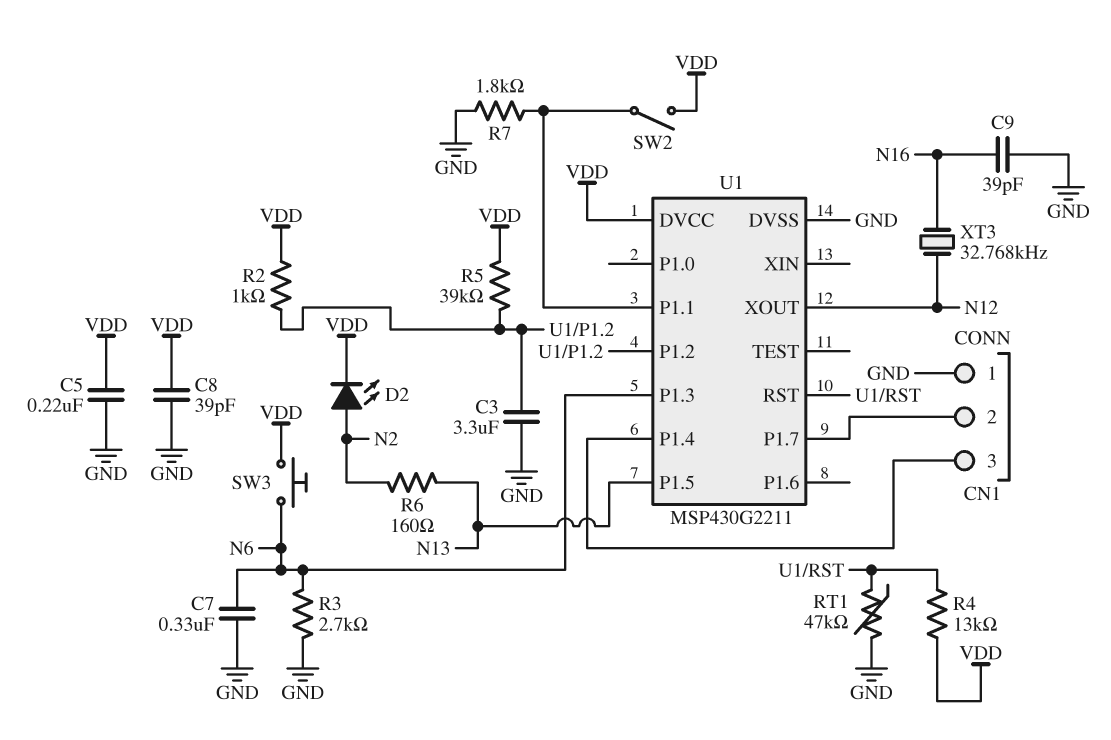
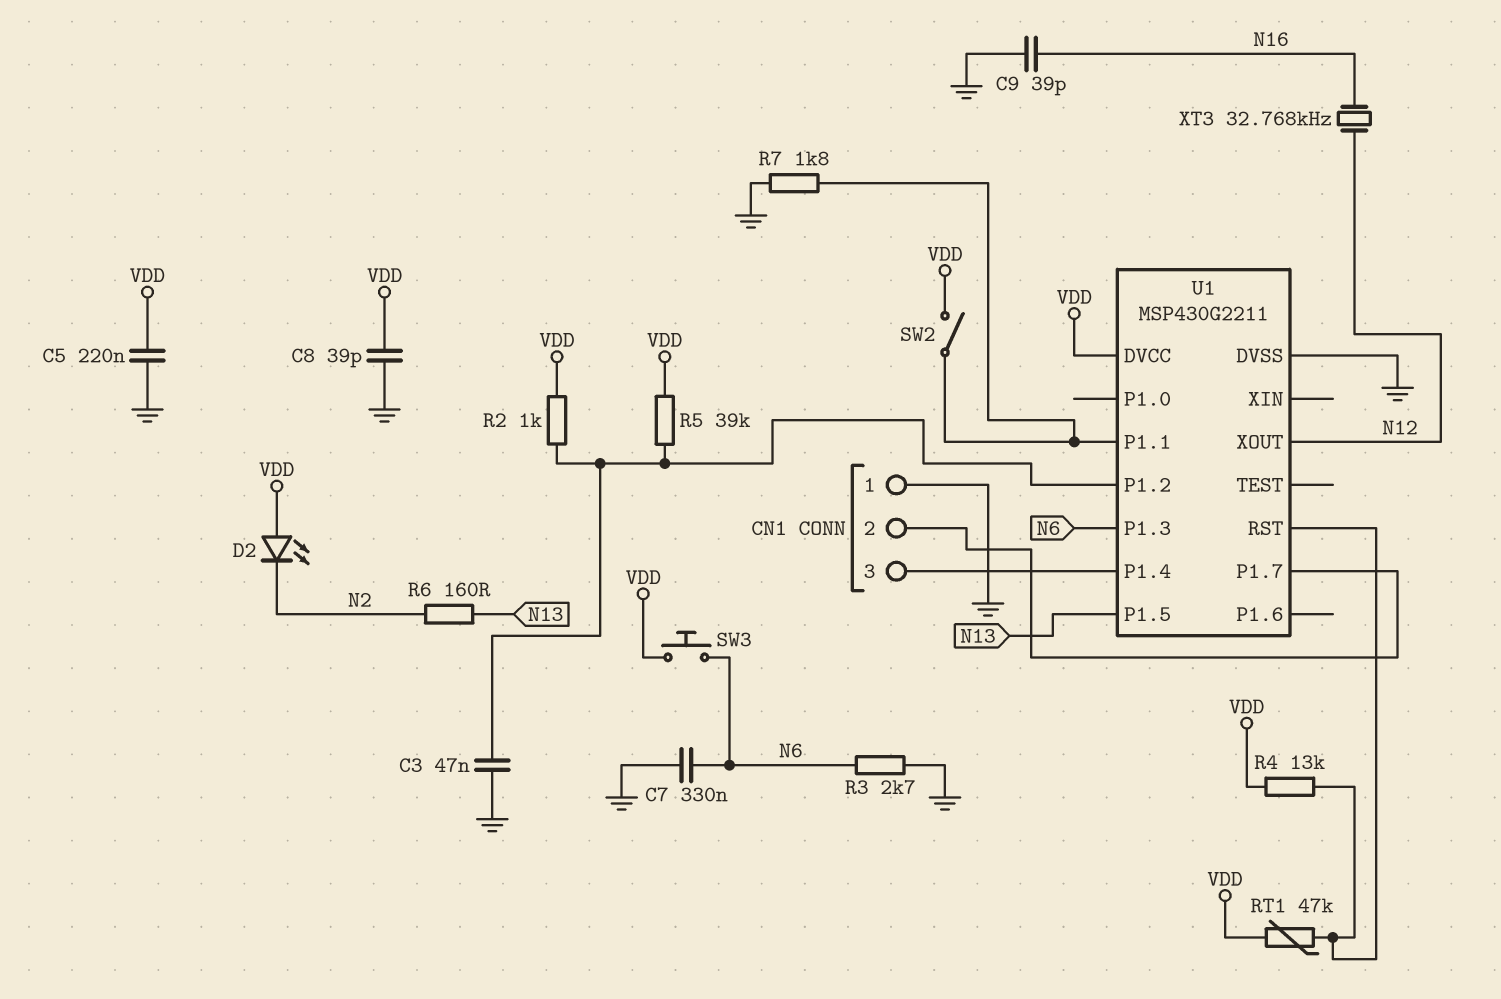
C3: 3.3uF (GND, U1/P1.2) -> 47nF (GND, U1/P1.2)
D2: LED (A N2, K VDD) -> LED (A VDD, K N2)
RT1: 47k (GND, U1/RST) -> 47k (U1/RST, VDD)

